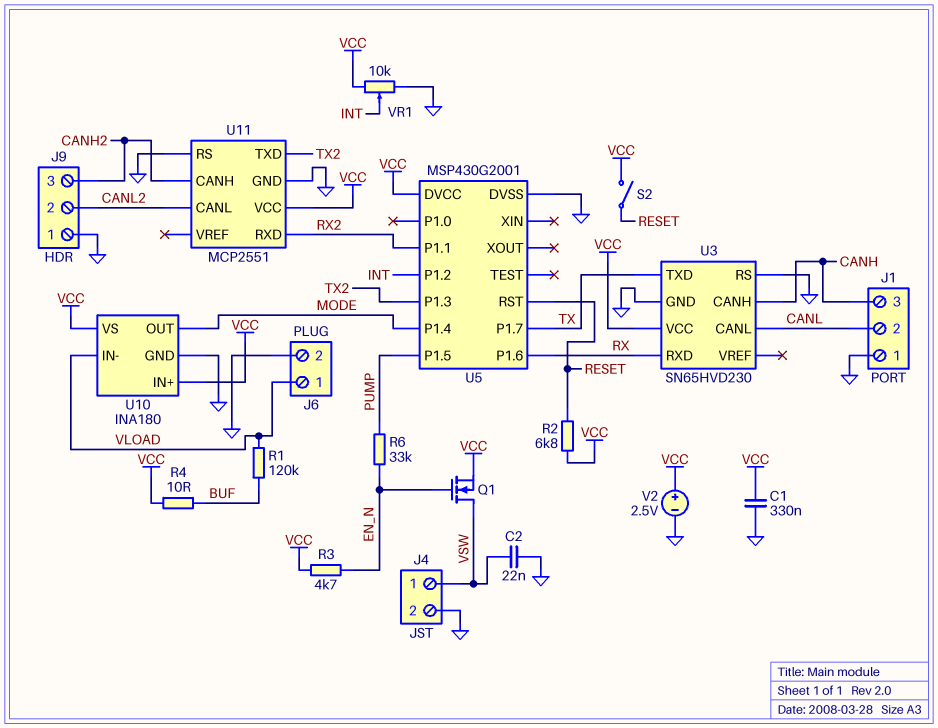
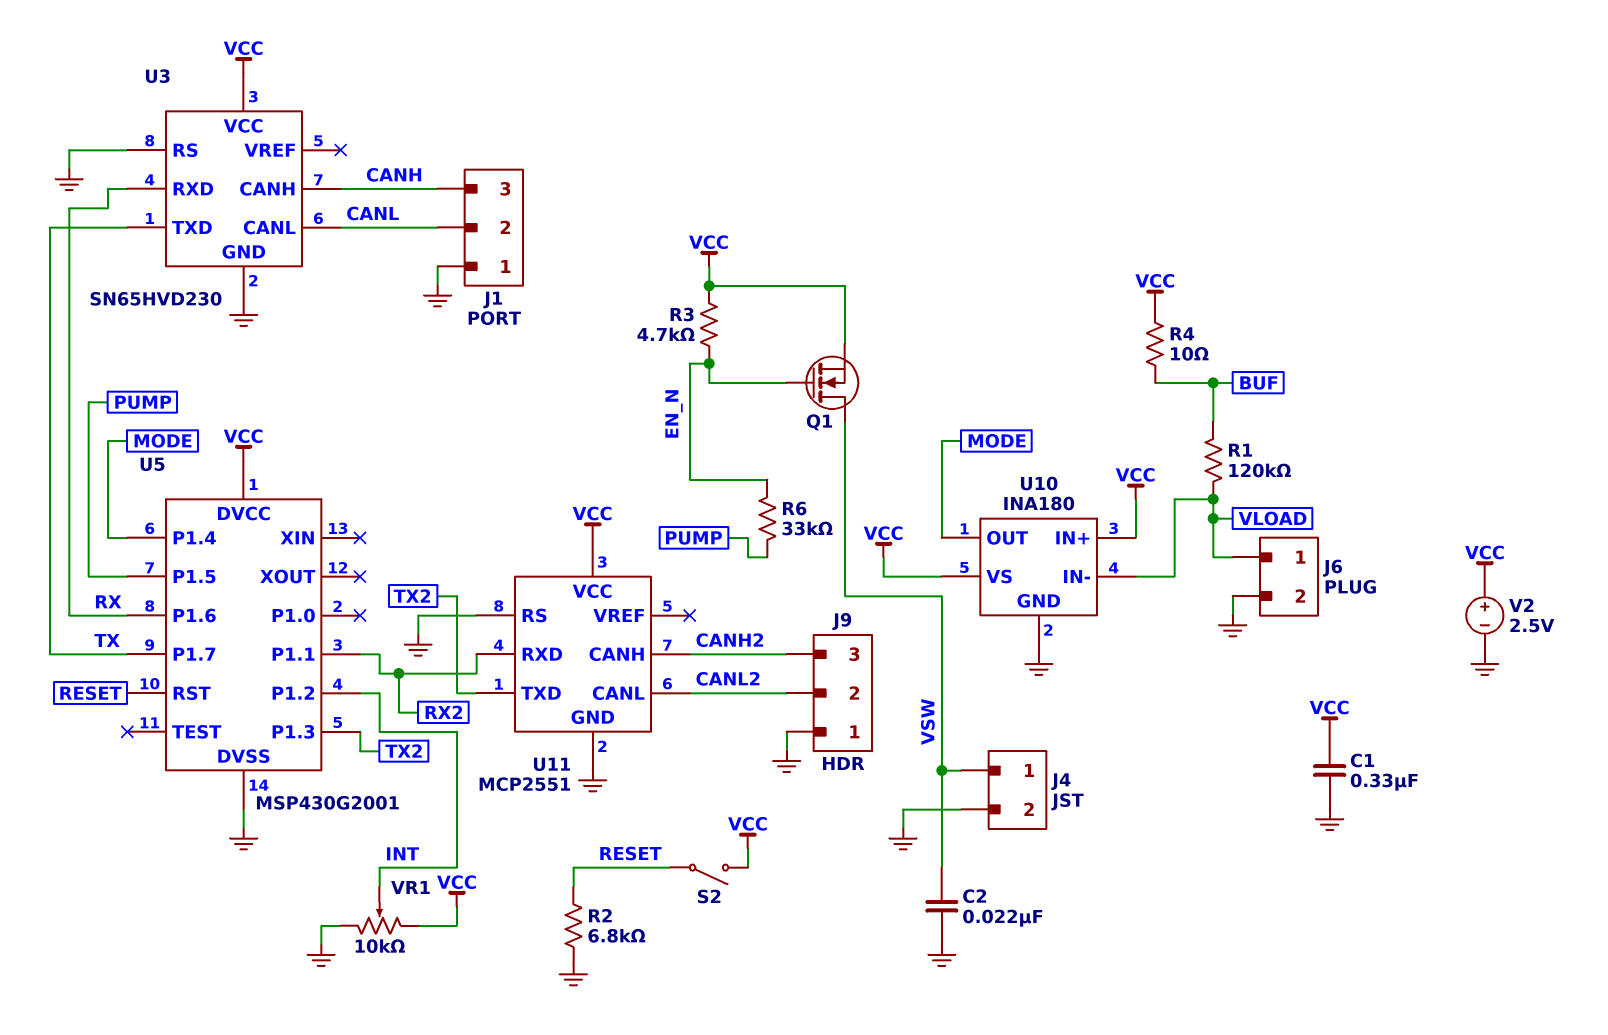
R2: 6.8k (RESET, VCC) -> 6.8k (GND, RESET)

